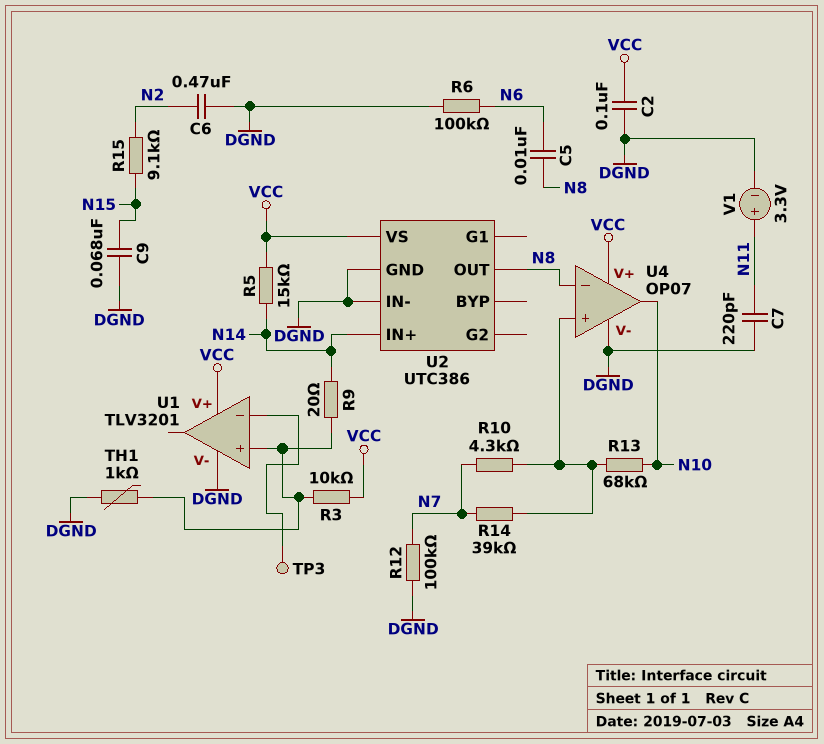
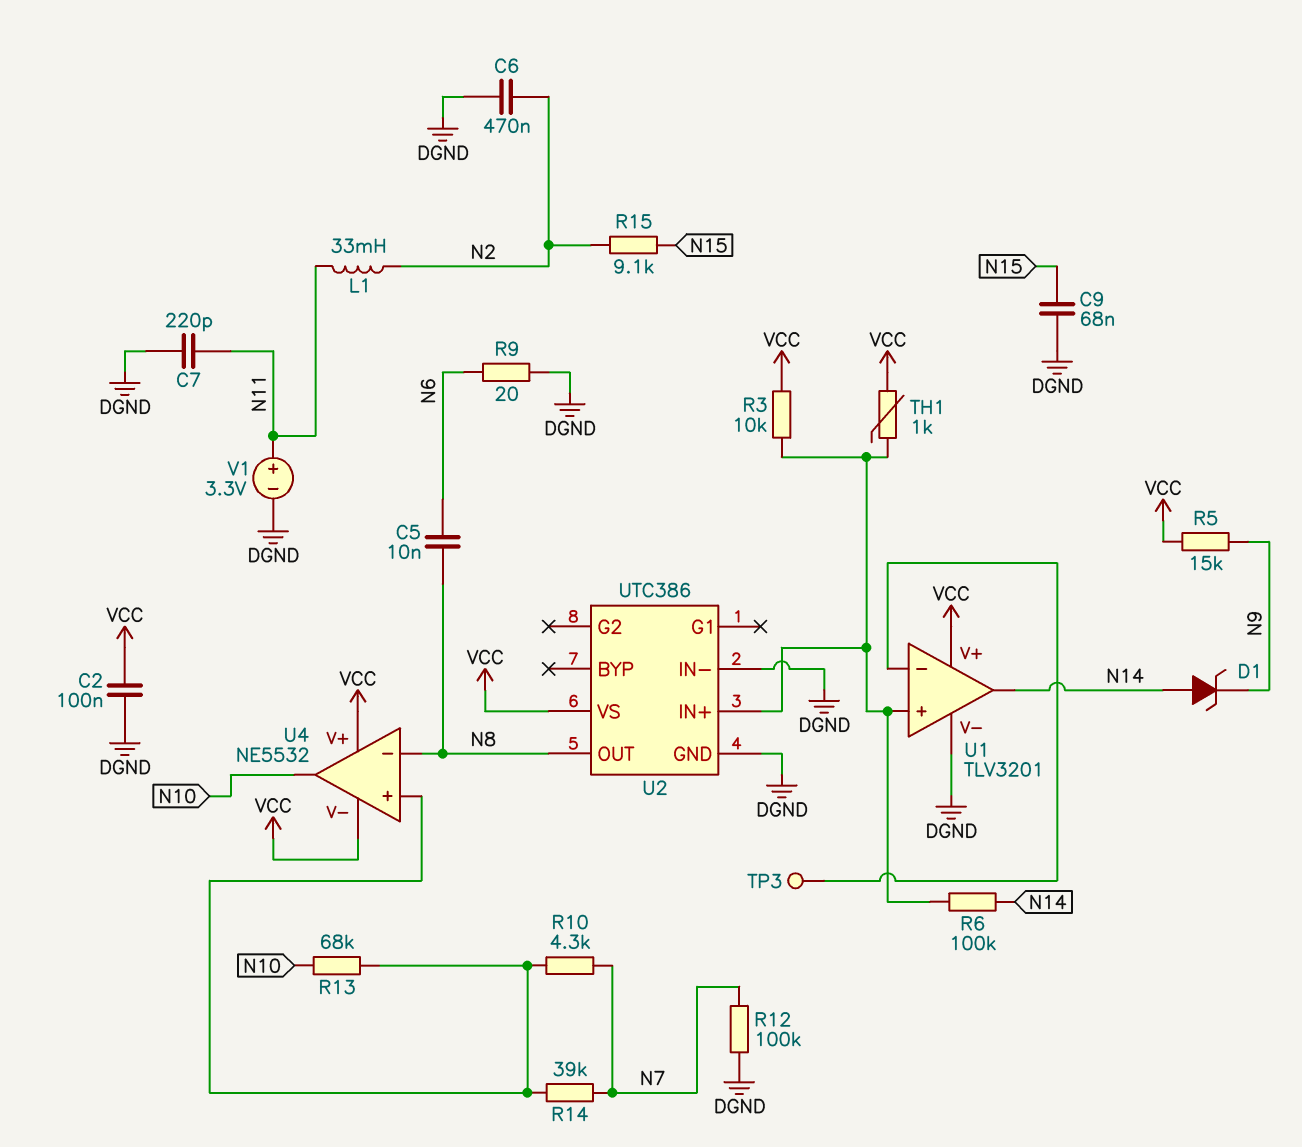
D1: none -> zener (A N14, K N9)
L1: none -> 33mH (N2, N11)
R5: 15k (N14, VCC) -> 15k (N9, VCC)
R6: 100k (DGND, N6) -> 100k (N14, U1/in+)
R9: 20 (N14, U1/in+) -> 20 (DGND, N6)
TH1: 1k (DGND, U1/in+) -> 1k (U1/in+, VCC)
U1 pin out: none -> N14
U2 pin IN+: N14 -> U1/in+
U4: OP07 -> NE5532
U4 pin V-: DGND -> VCC

